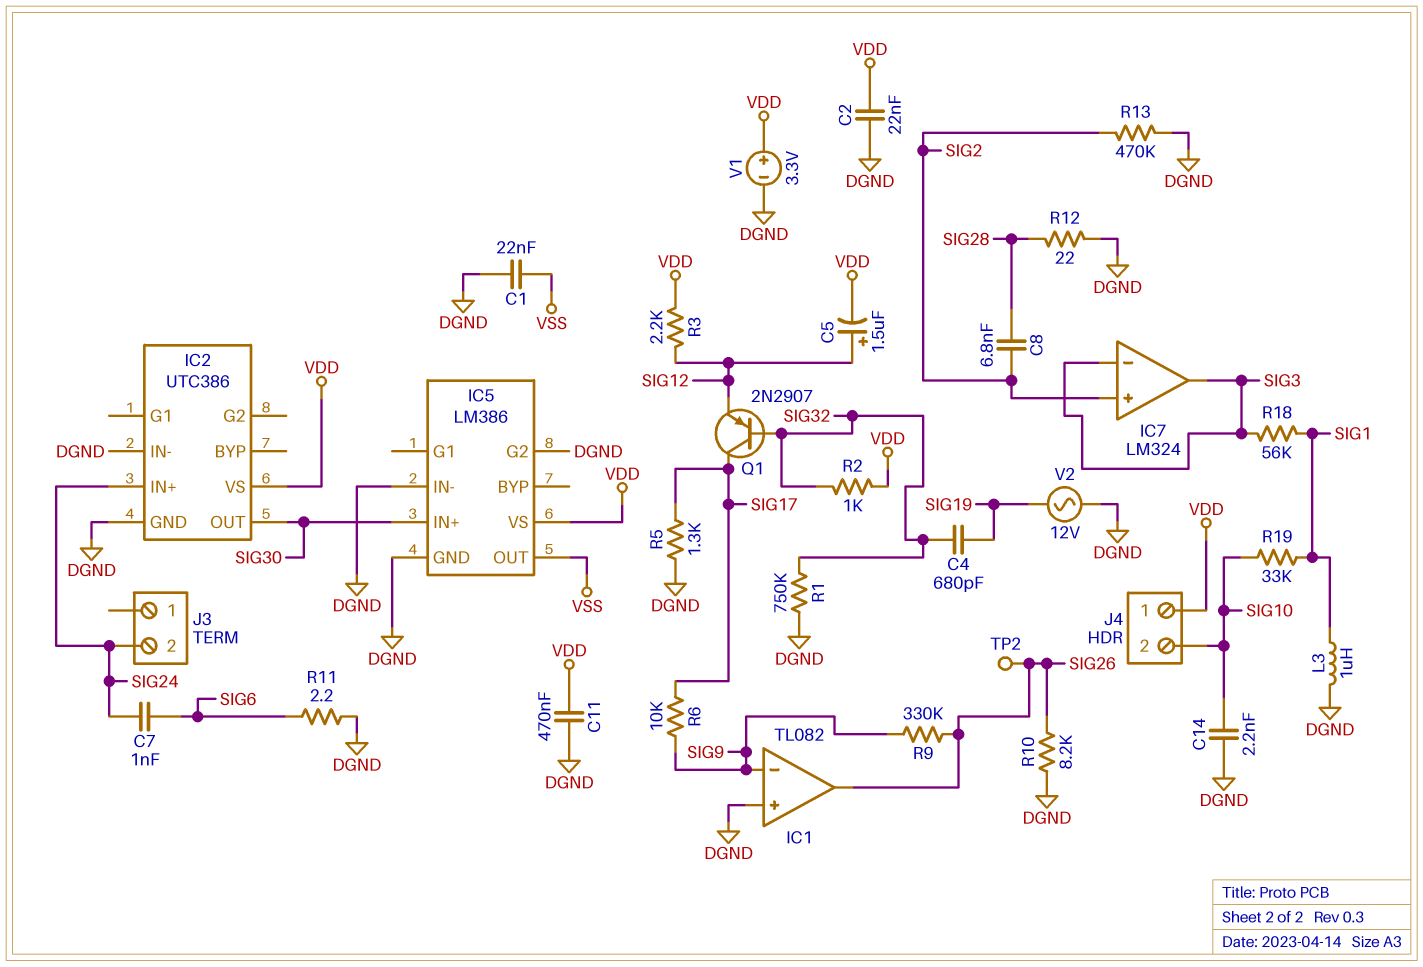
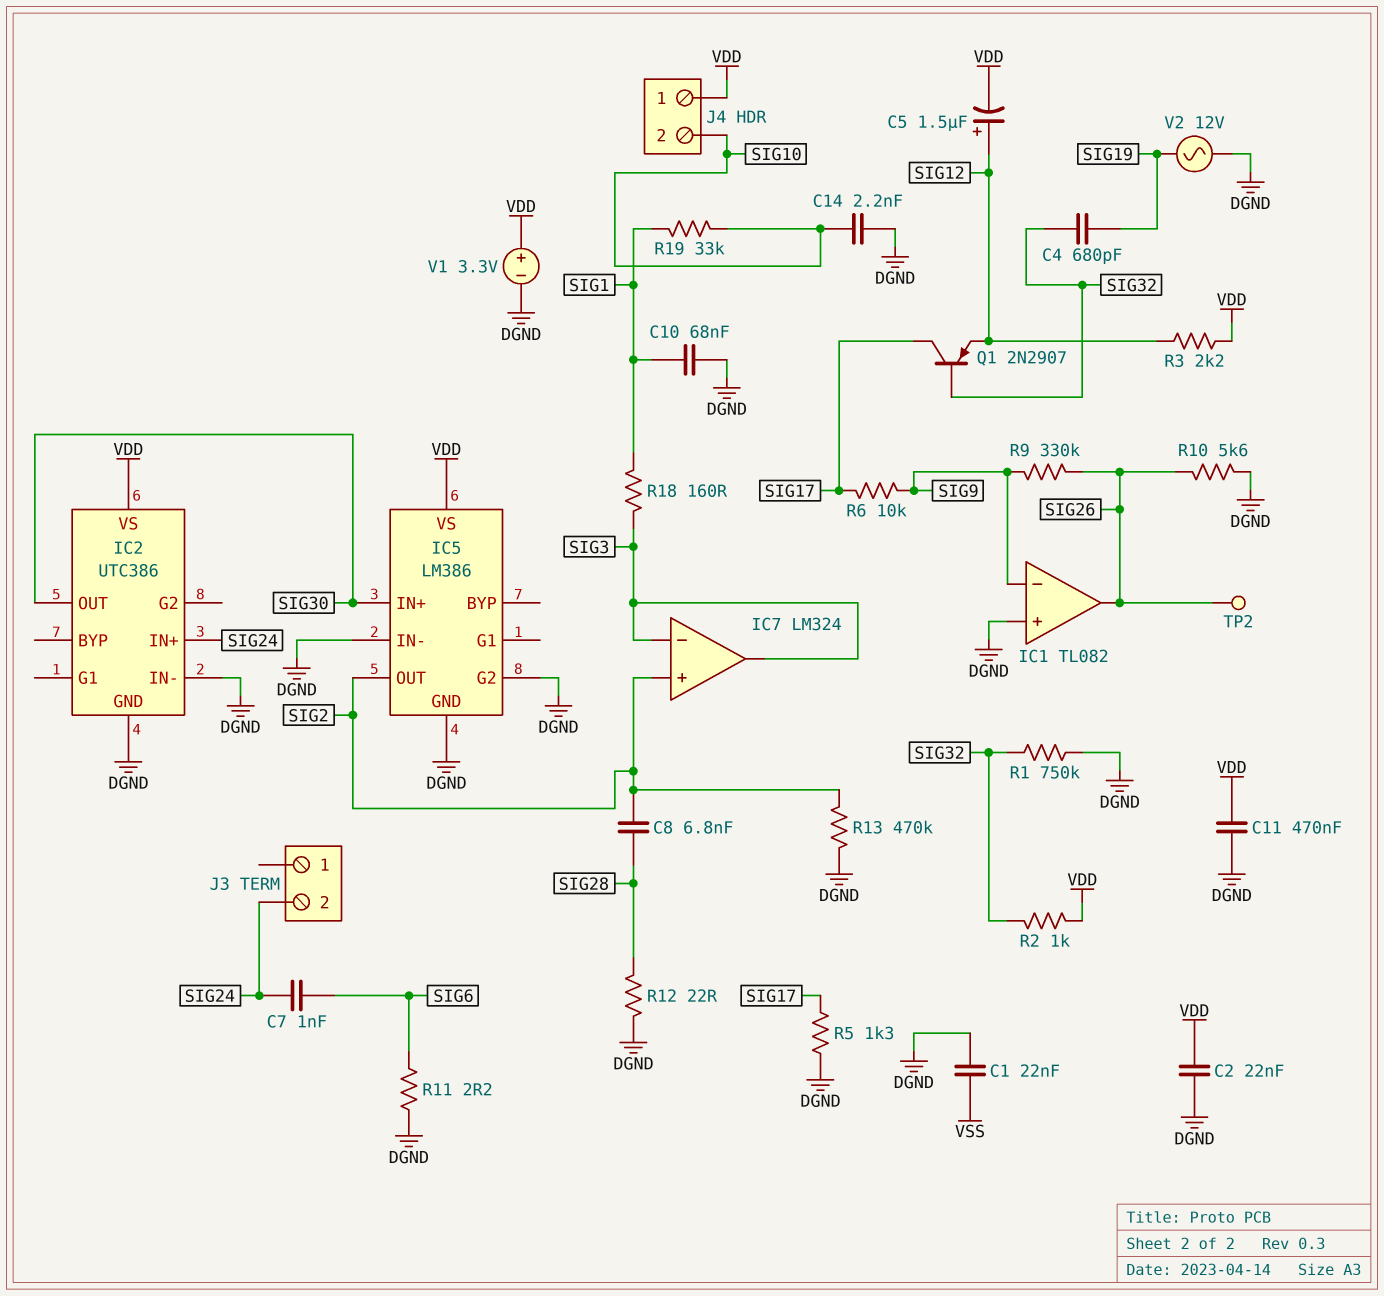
C10: none -> 68nF (DGND, SIG1)
IC5 pin OUT: VSS -> SIG2
L3: 1uH (DGND, SIG1) -> none
R10: 8.2k (DGND, SIG26) -> 5.6k (DGND, SIG26)
R18: 56k (SIG1, SIG3) -> 160 (SIG1, SIG3)

